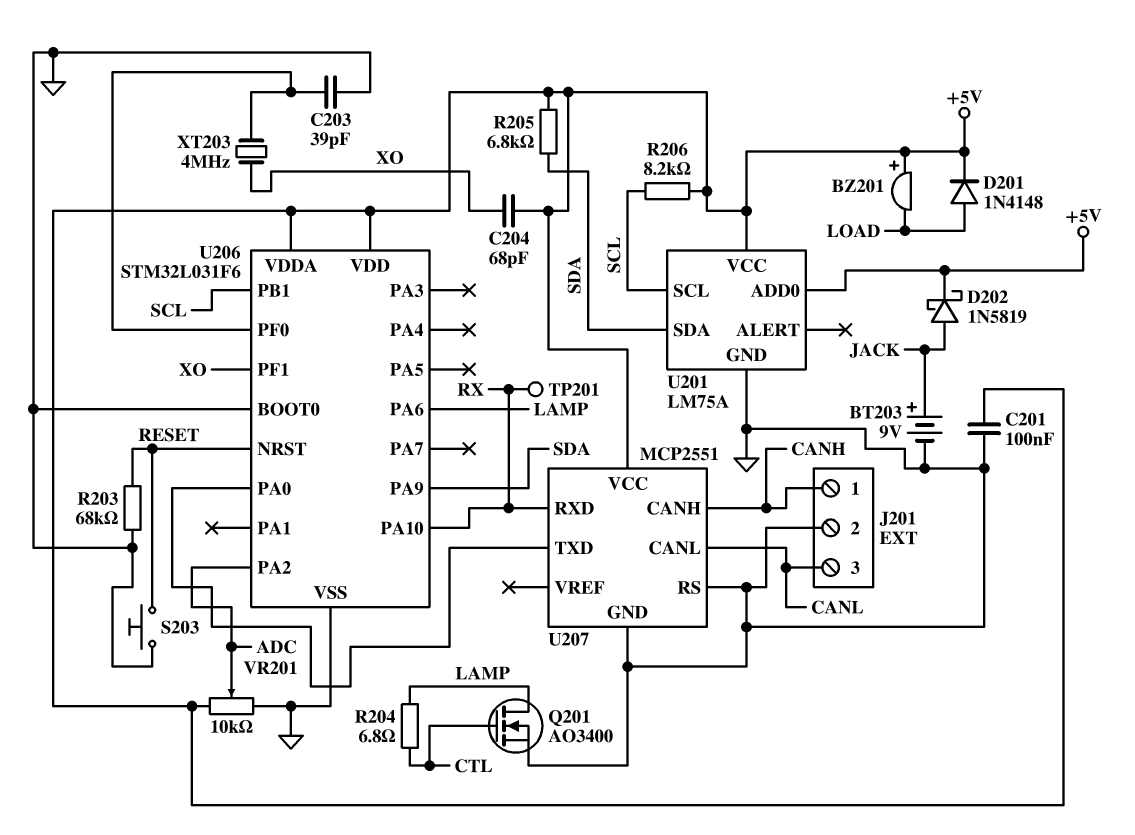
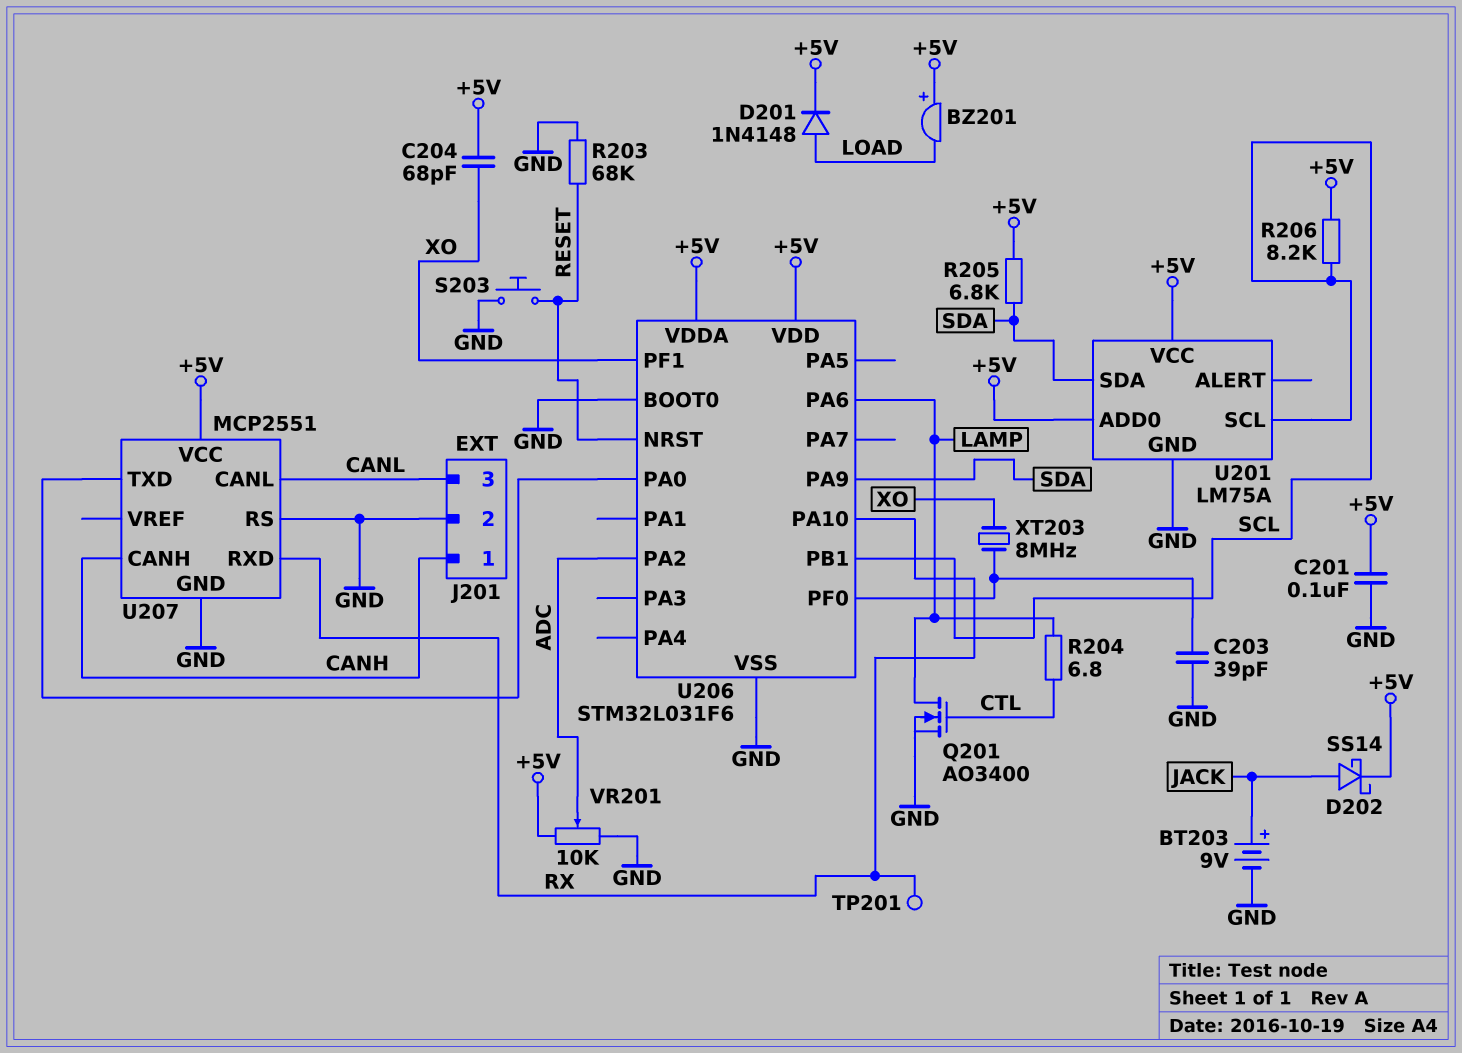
D202: schottky 1N5819 (A JACK, K +5V) -> schottky SS14 (A JACK, K +5V)
XT203: 4MHz (U206/PF0, XO) -> 8MHz (U206/PF0, XO)

